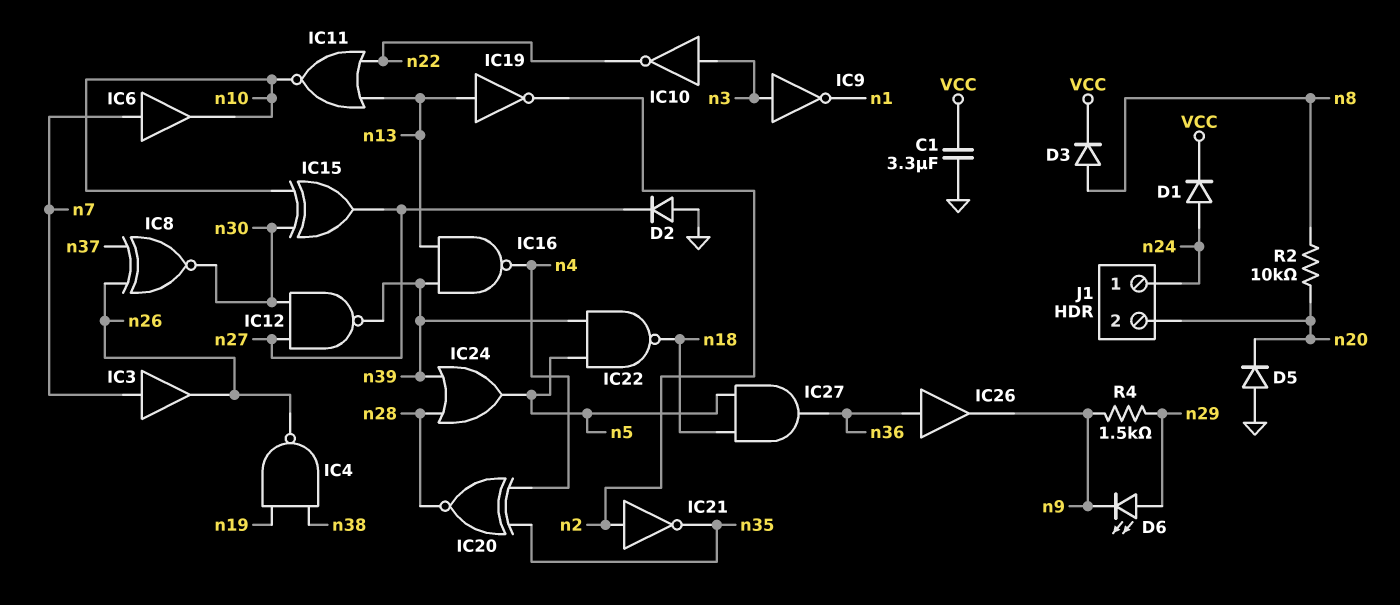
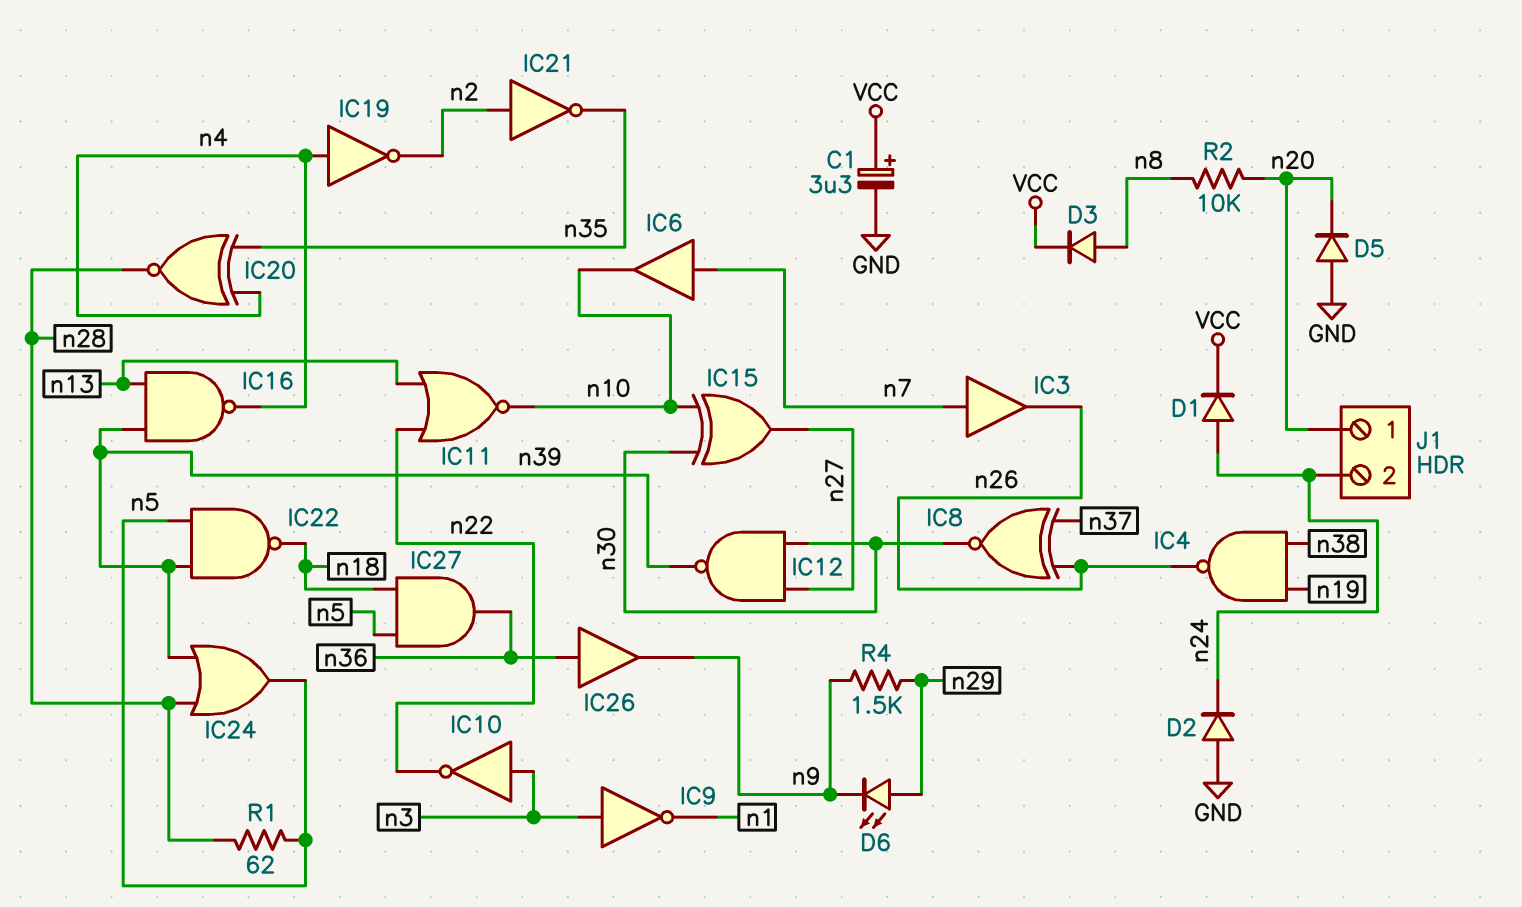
C1: 3.3uF (GND, VCC) -> 3.3uF (plus VCC, minus GND)
D2: diode (A GND, K n27) -> diode (A GND, K n24)
IC19: NOT (in n13, out n2) -> NOT (in n4, out n2)
J1 pin 1: n24 -> n20
J1 pin 2: n20 -> n24
R1: none -> 62 (n5, n28)

